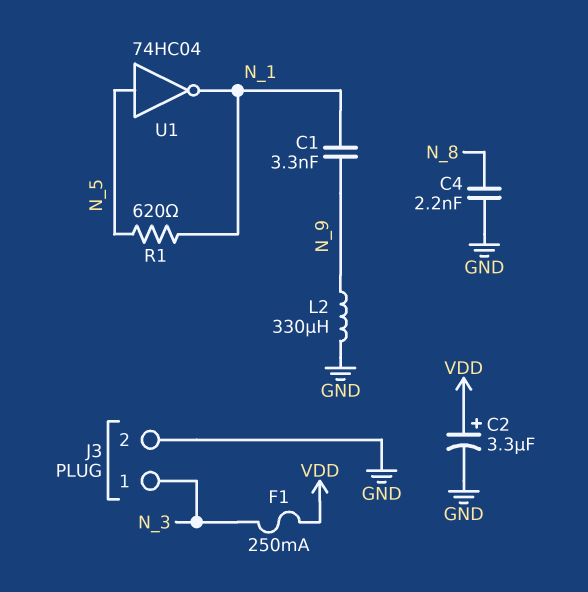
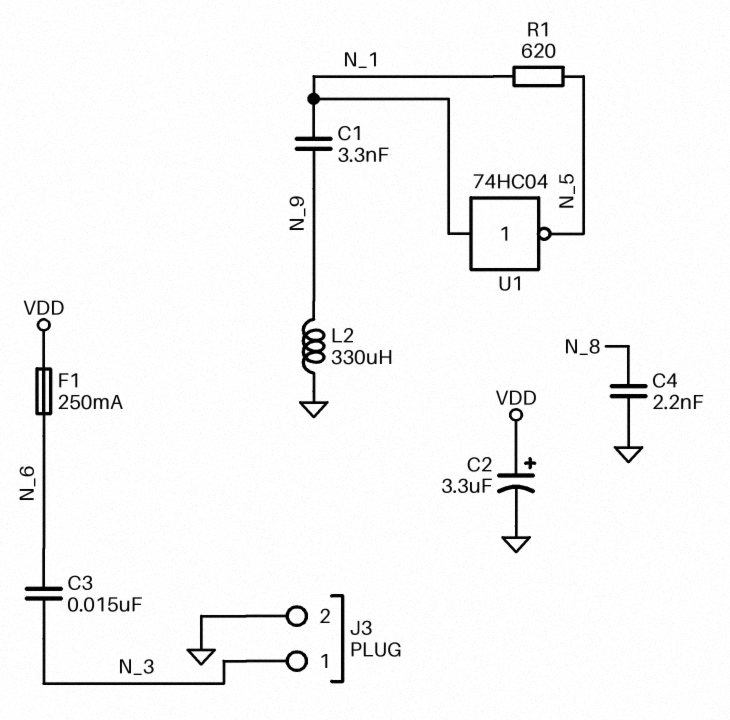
C3: none -> 15nF (N_3, N_6)
F1: 250mA (N_3, VDD) -> 250mA (N_6, VDD)
U1: NOT 74HC04 (in N_5, out N_1) -> NOT 74HC04 (in N_1, out N_5)

